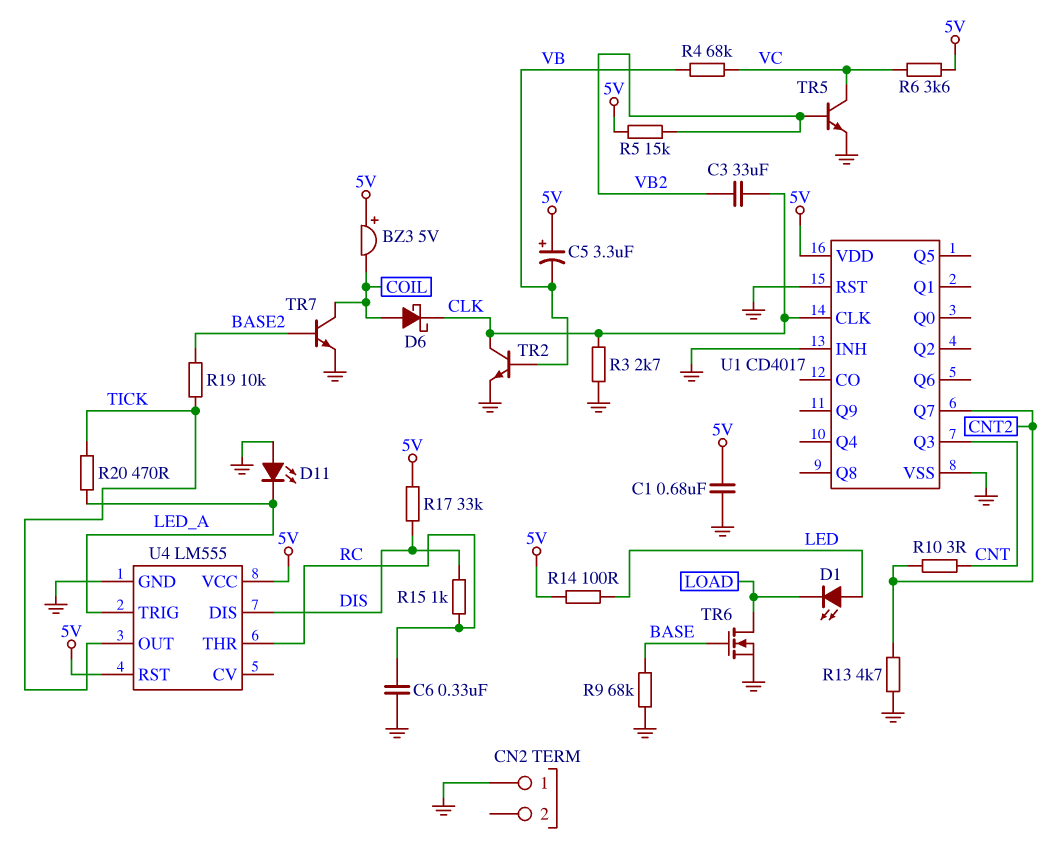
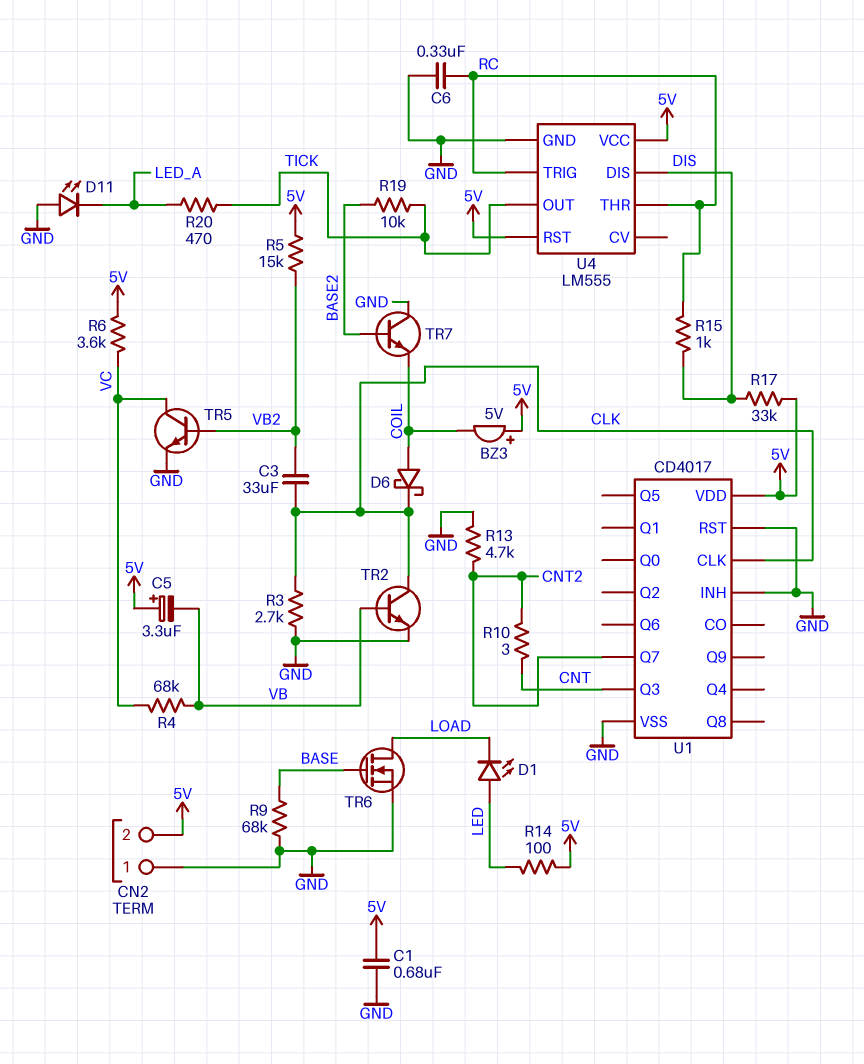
CN2 pin 2: none -> 5V
TR7: NPN (B BASE2, C COIL, E GND) -> NPN (B BASE2, C GND, E COIL)
U4 pin TRIG: LED_A -> RC

